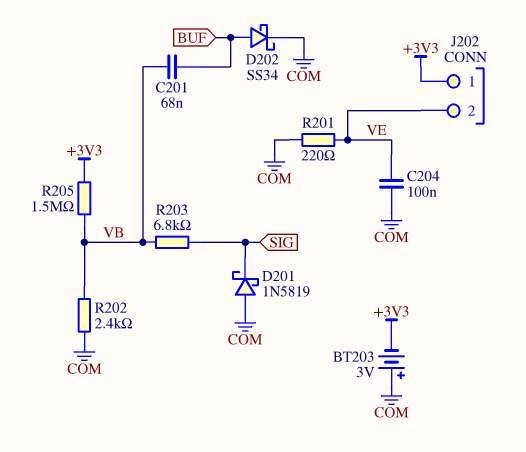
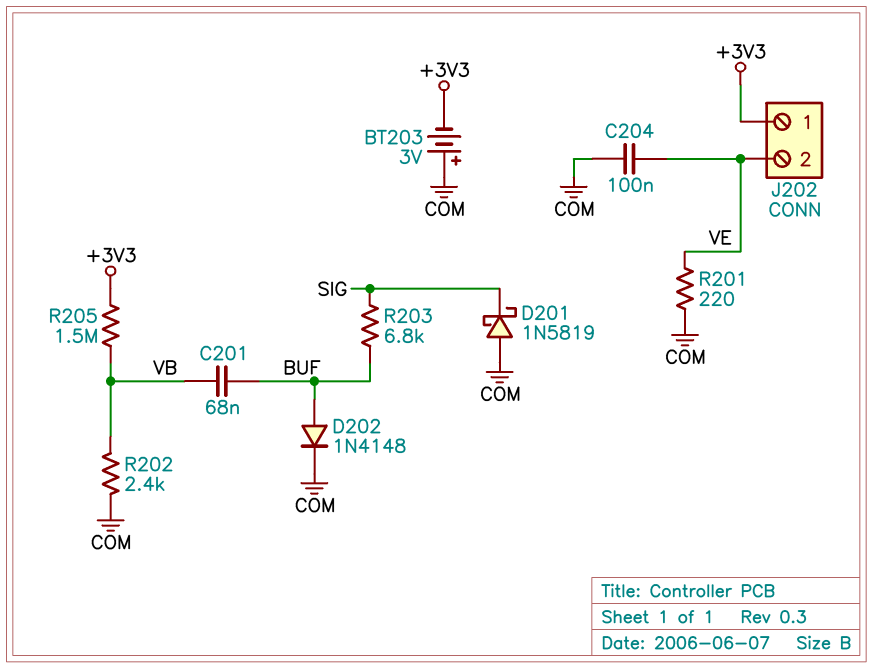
D202: schottky SS34 (A BUF, K COM) -> diode 1N4148 (A BUF, K COM)
R203: 6.8k (SIG, VB) -> 6.8k (BUF, SIG)

